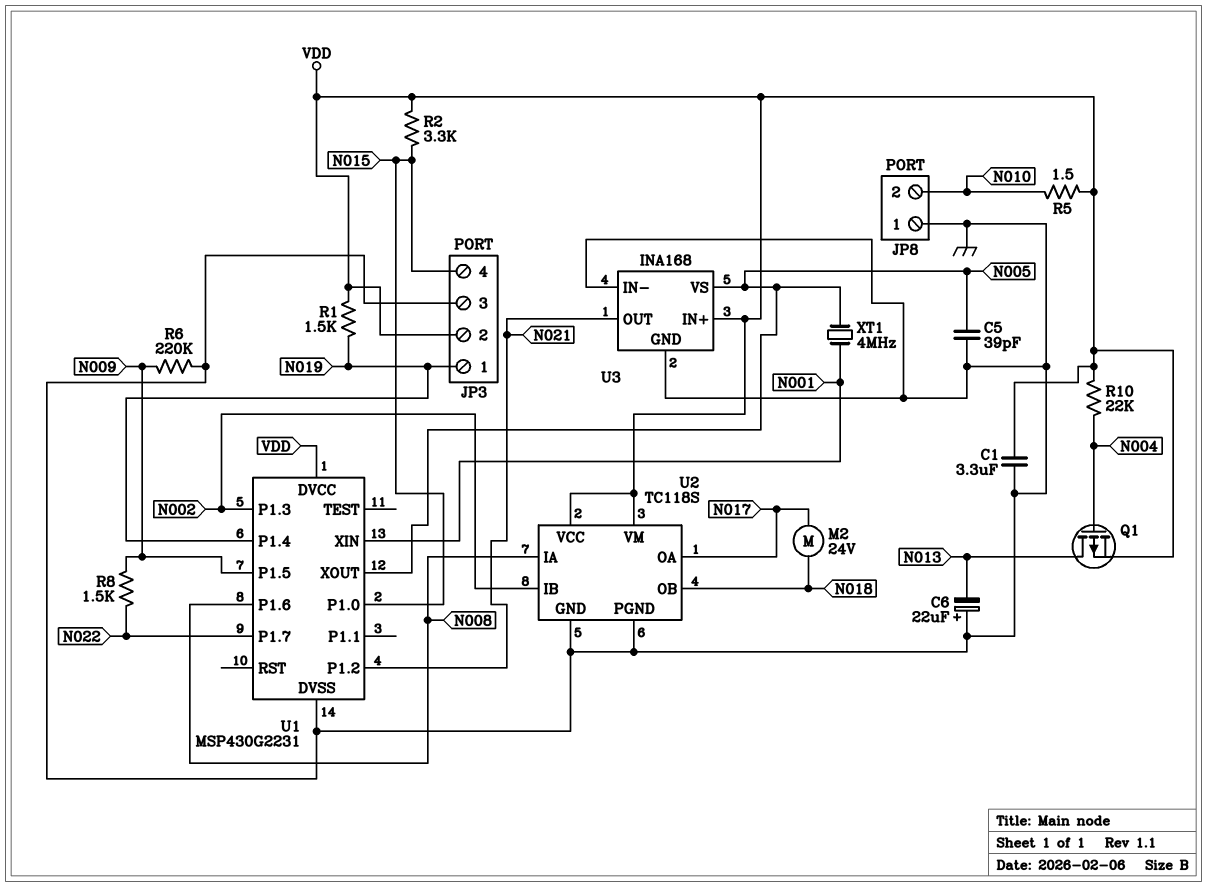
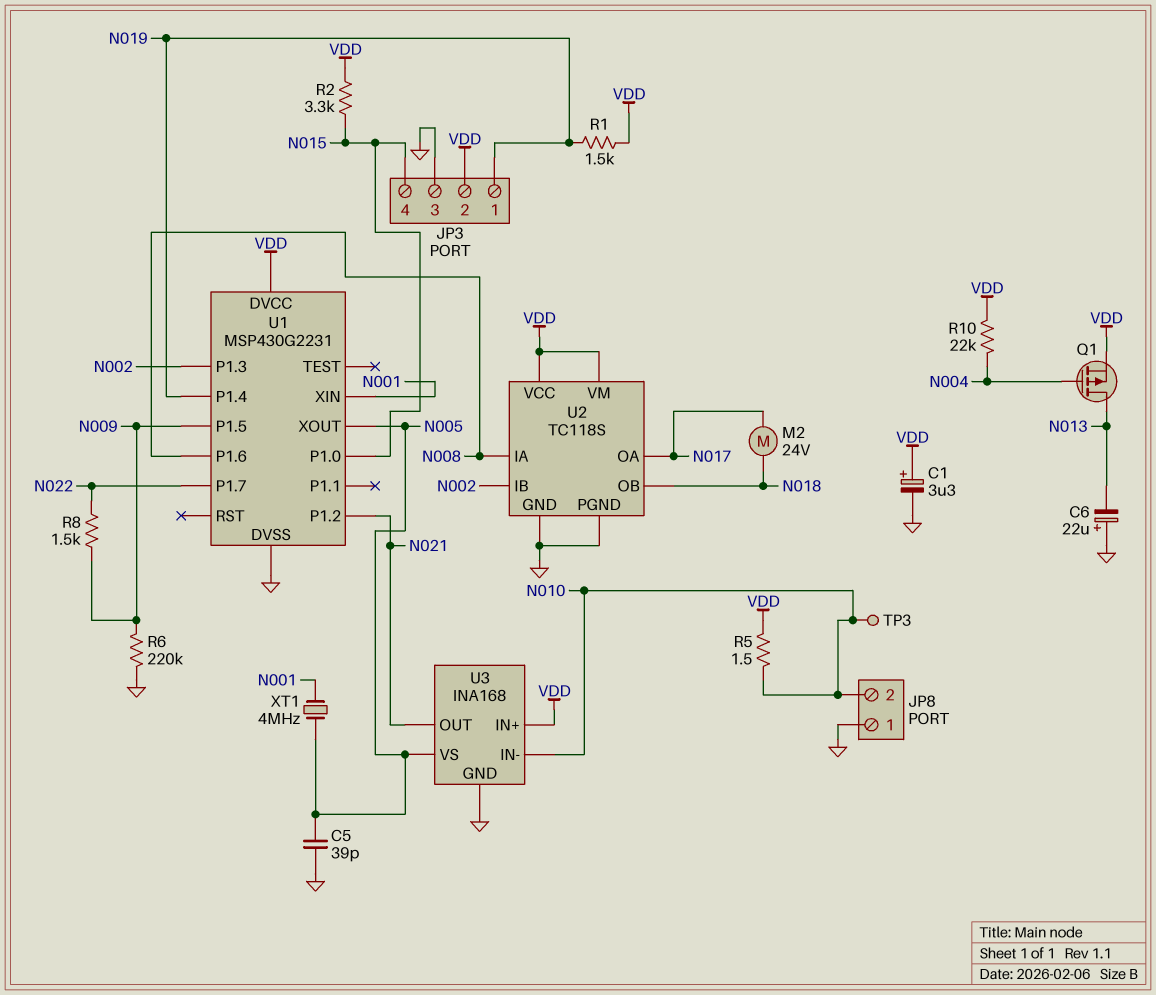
C1: 3.3uF (GND, VDD) -> 3.3uF (plus VDD, minus GND)
TP3: none -> test point (N010)
U3 pin IN-: GND -> N010

